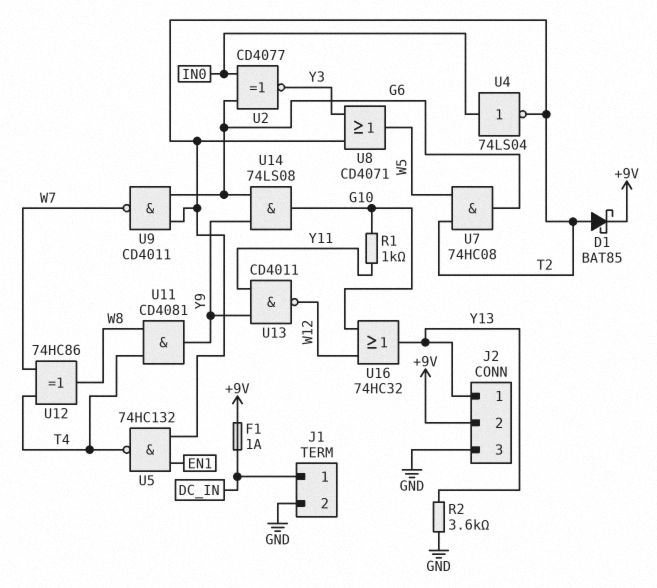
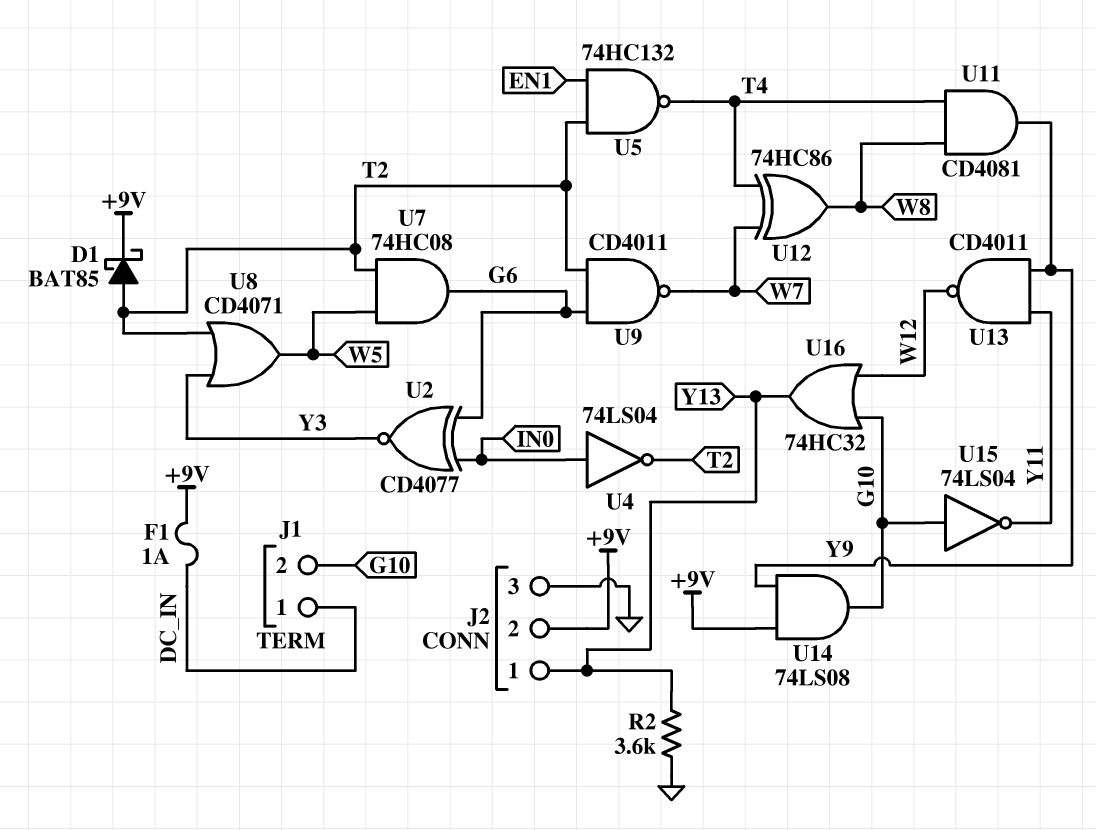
J1 pin 2: GND -> G10
R1: 1k (G10, Y11) -> none
U14: AND 74LS08 (in G6, in Y9, out G10) -> AND 74LS08 (in +9V, in Y9, out G10)
U15: none -> NOT 74LS04 (in G10, out Y11)

